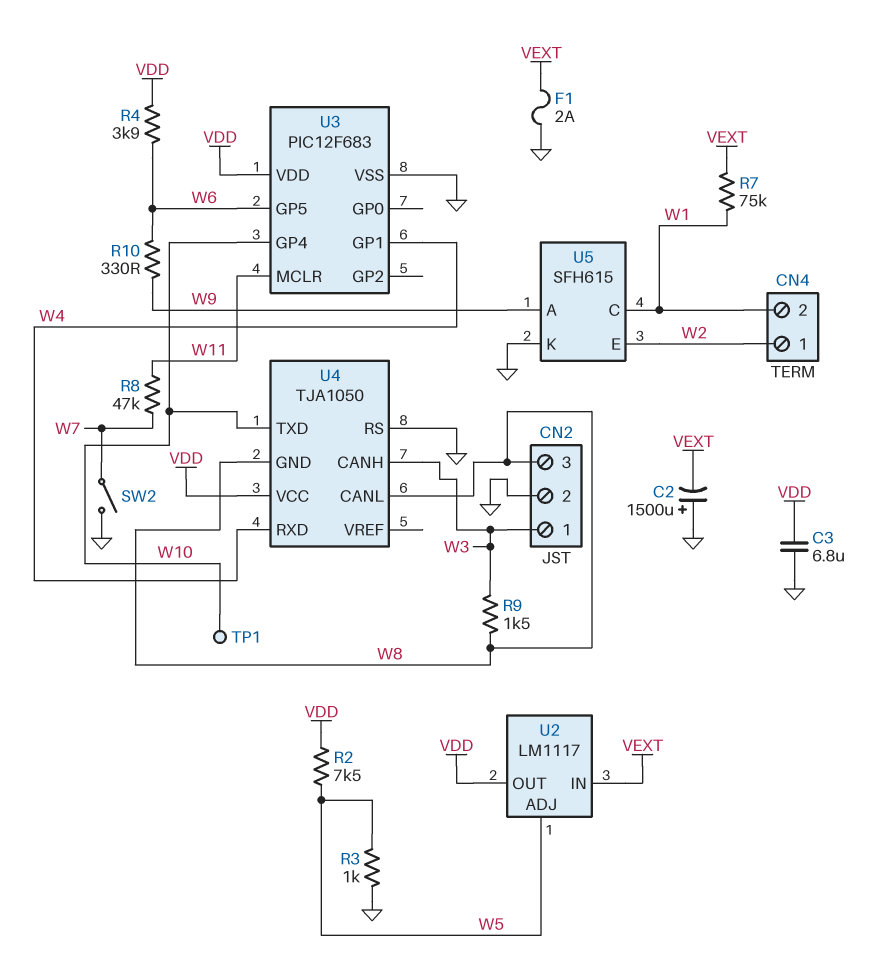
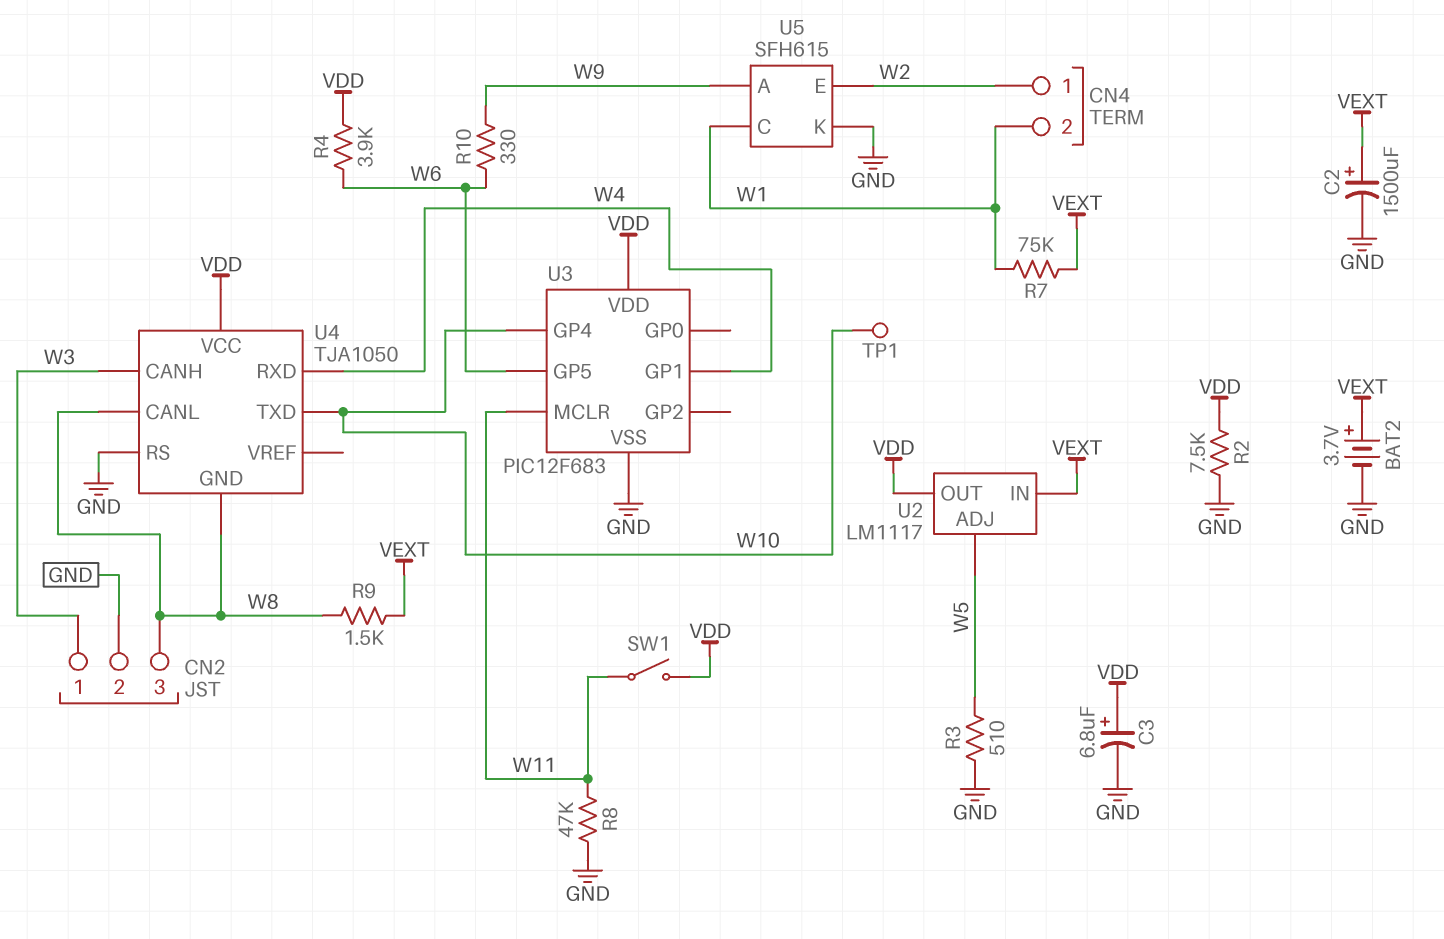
BAT2: none -> 3.7V (plus VEXT, minus GND)
C2: 1500uF (plus GND, minus VEXT) -> 1500uF (plus VEXT, minus GND)
C3: 6.8uF (GND, VDD) -> 6.8uF (plus VDD, minus GND)
F1: 2A (GND, VEXT) -> none
R2: 7.5k (VDD, W5) -> 7.5k (GND, VDD)
R3: 1k (GND, W5) -> 510 (GND, W5)
R8: 47k (W7, W11) -> 47k (GND, W11)
R9: 1.5k (W3, W8) -> 1.5k (VEXT, W8)
SW1: none -> switch (VDD, W11)
SW2: switch (GND, W7) -> none

